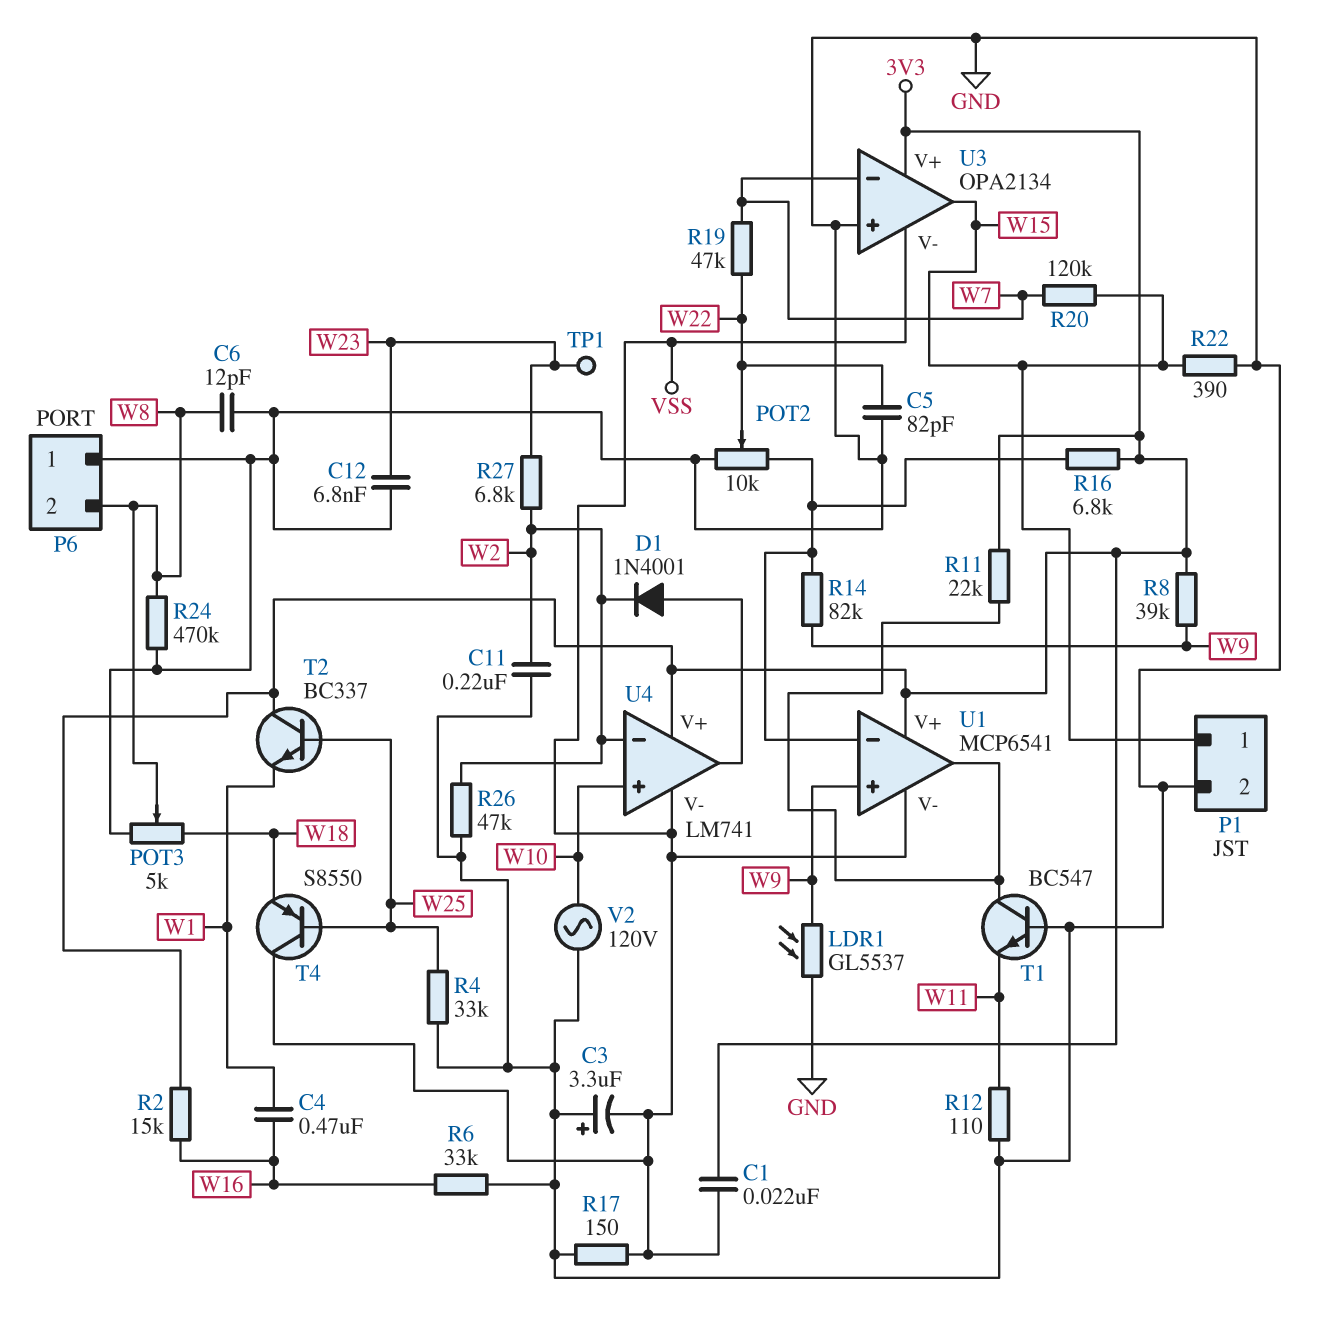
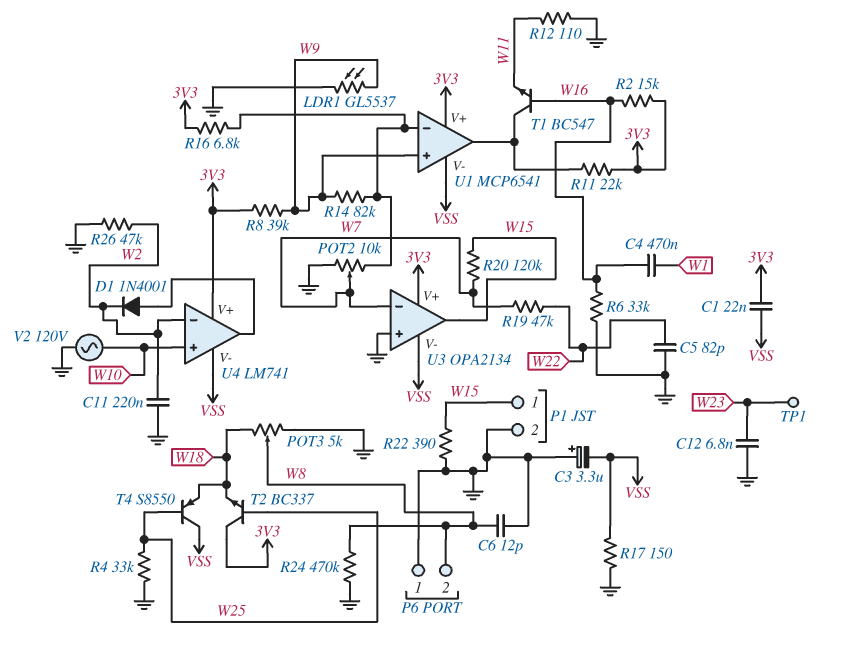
POT2: 10k (GND, U1/in-, wiper W22) -> 10k (GND, U1/in-, wiper W7)
R27: 6.8k (W2, W23) -> none
T1: NPN BC547 (B GND, C U1/out, E W11) -> NPN BC547 (B W16, C U1/out, E W11)
T2: NPN BC337 (B W25, C 3V3, E W1) -> NPN BC337 (B W25, C 3V3, E W18)

